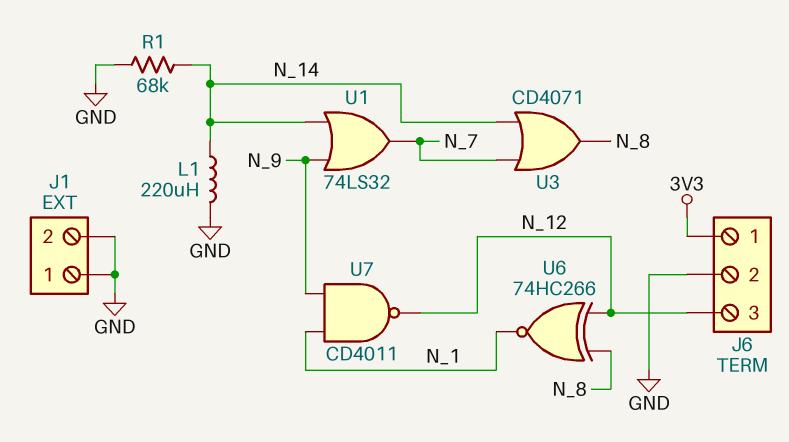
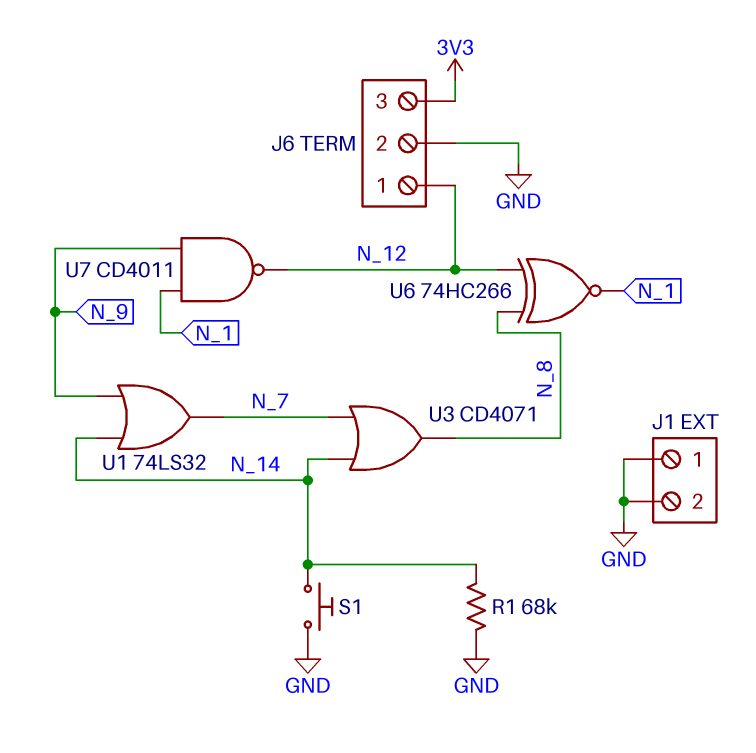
J6 pin 1: 3V3 -> N_12
J6 pin 3: N_12 -> 3V3
L1: 220uH (GND, N_14) -> none
S1: none -> button (GND, N_14)

